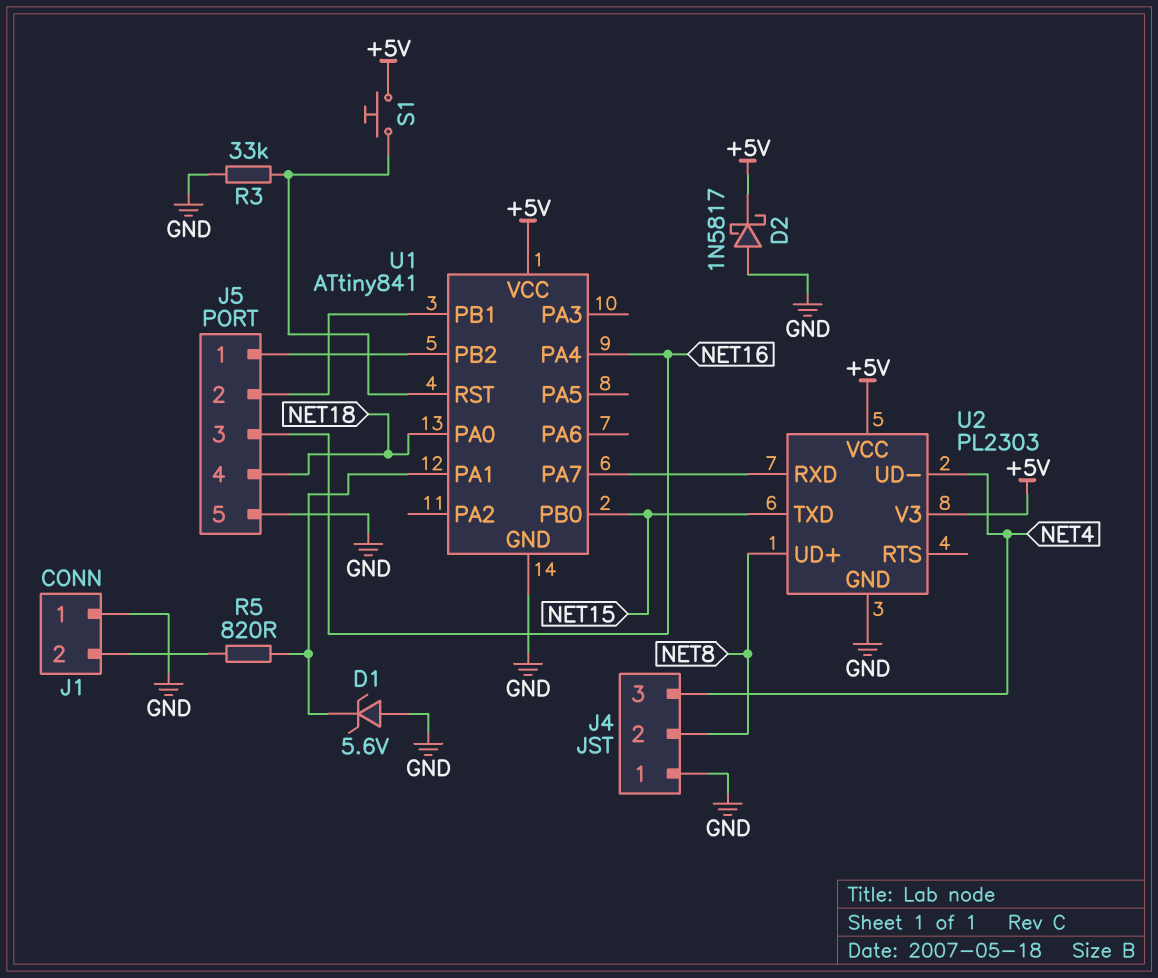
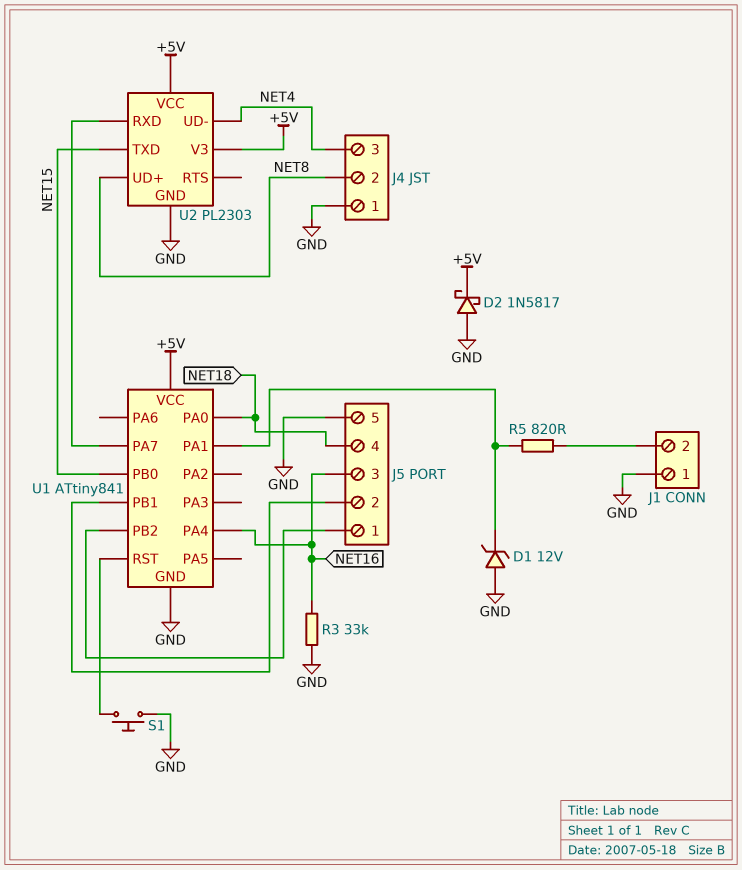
D1: zener 5.6V (A GND, K U1/PA1) -> zener 12V (A GND, K U1/PA1)
R3: 33k (GND, U1/RST) -> 33k (GND, NET16)
S1: button (+5V, U1/RST) -> button (GND, U1/RST)

